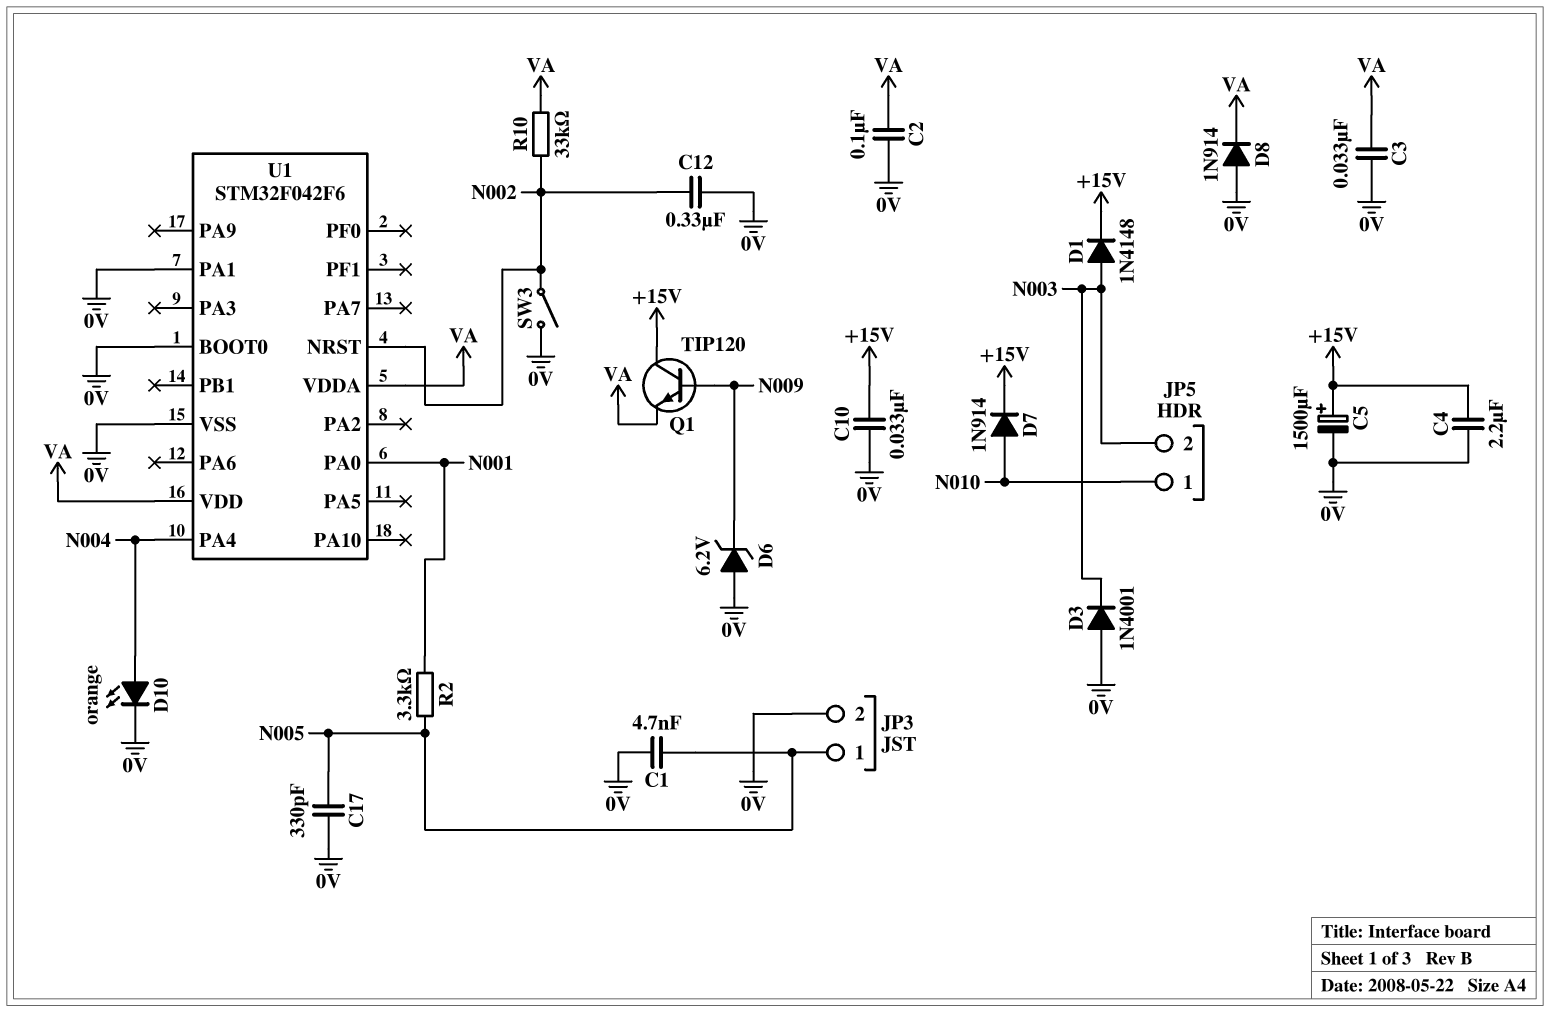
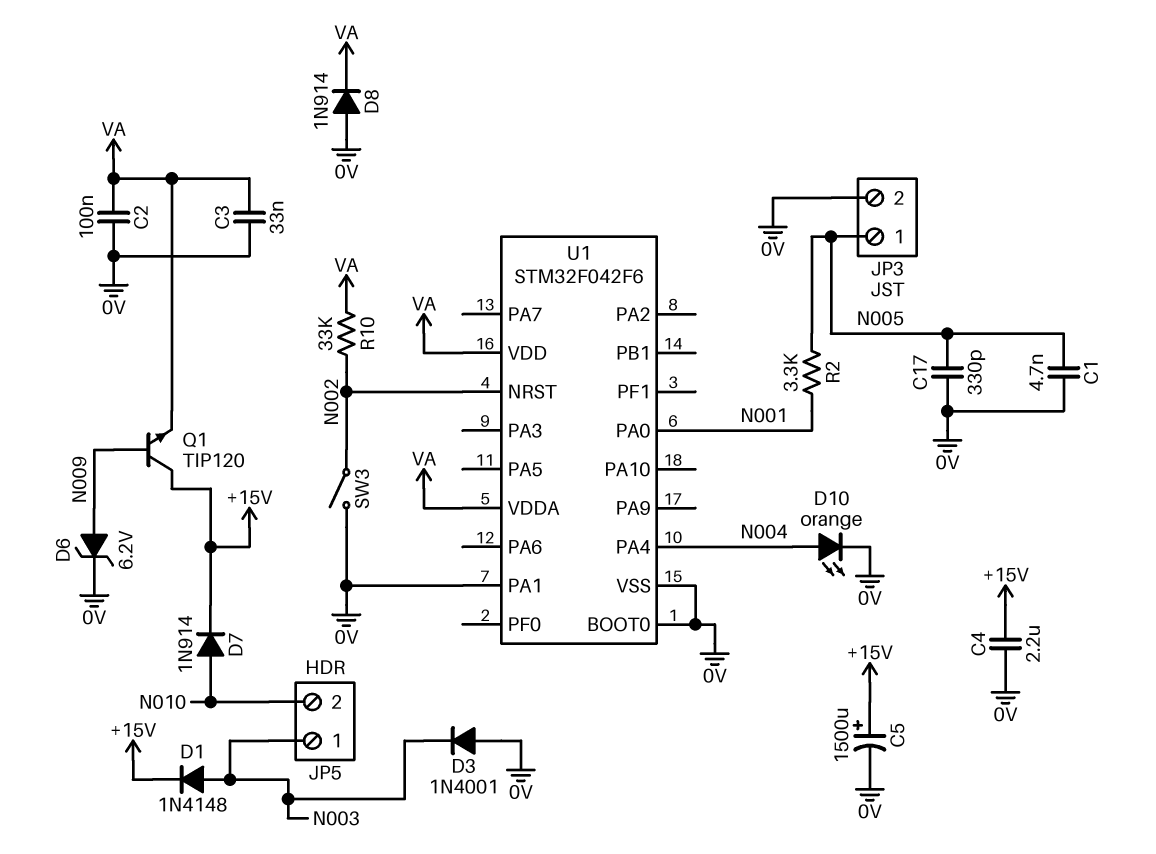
C10: 33nF (+15V, 0V) -> none
C12: 330nF (0V, N002) -> none
D6: zener 6.2V (A 0V, K N009) -> zener 6.2V (A N009, K 0V)
JP5 pin 1: N010 -> N003
JP5 pin 2: N003 -> N010

